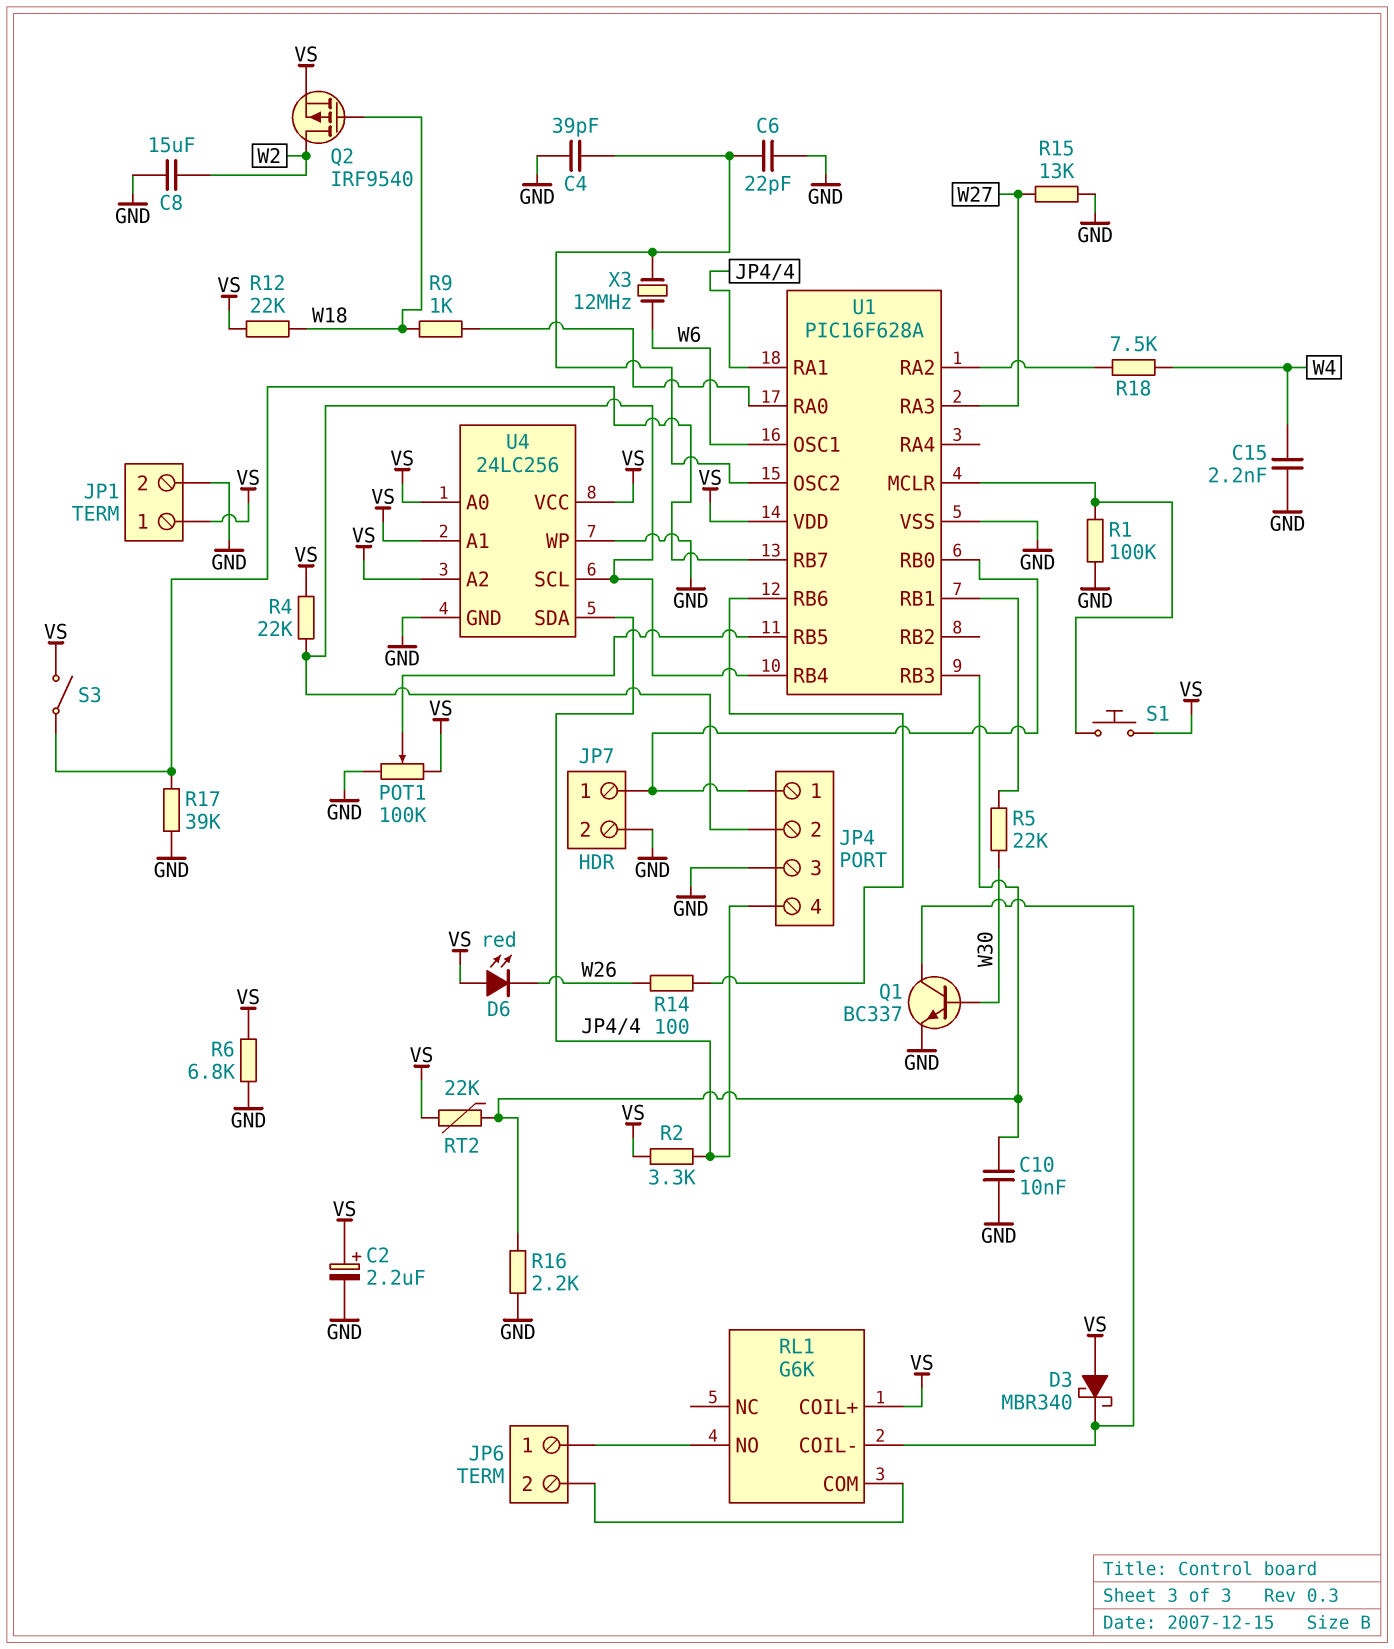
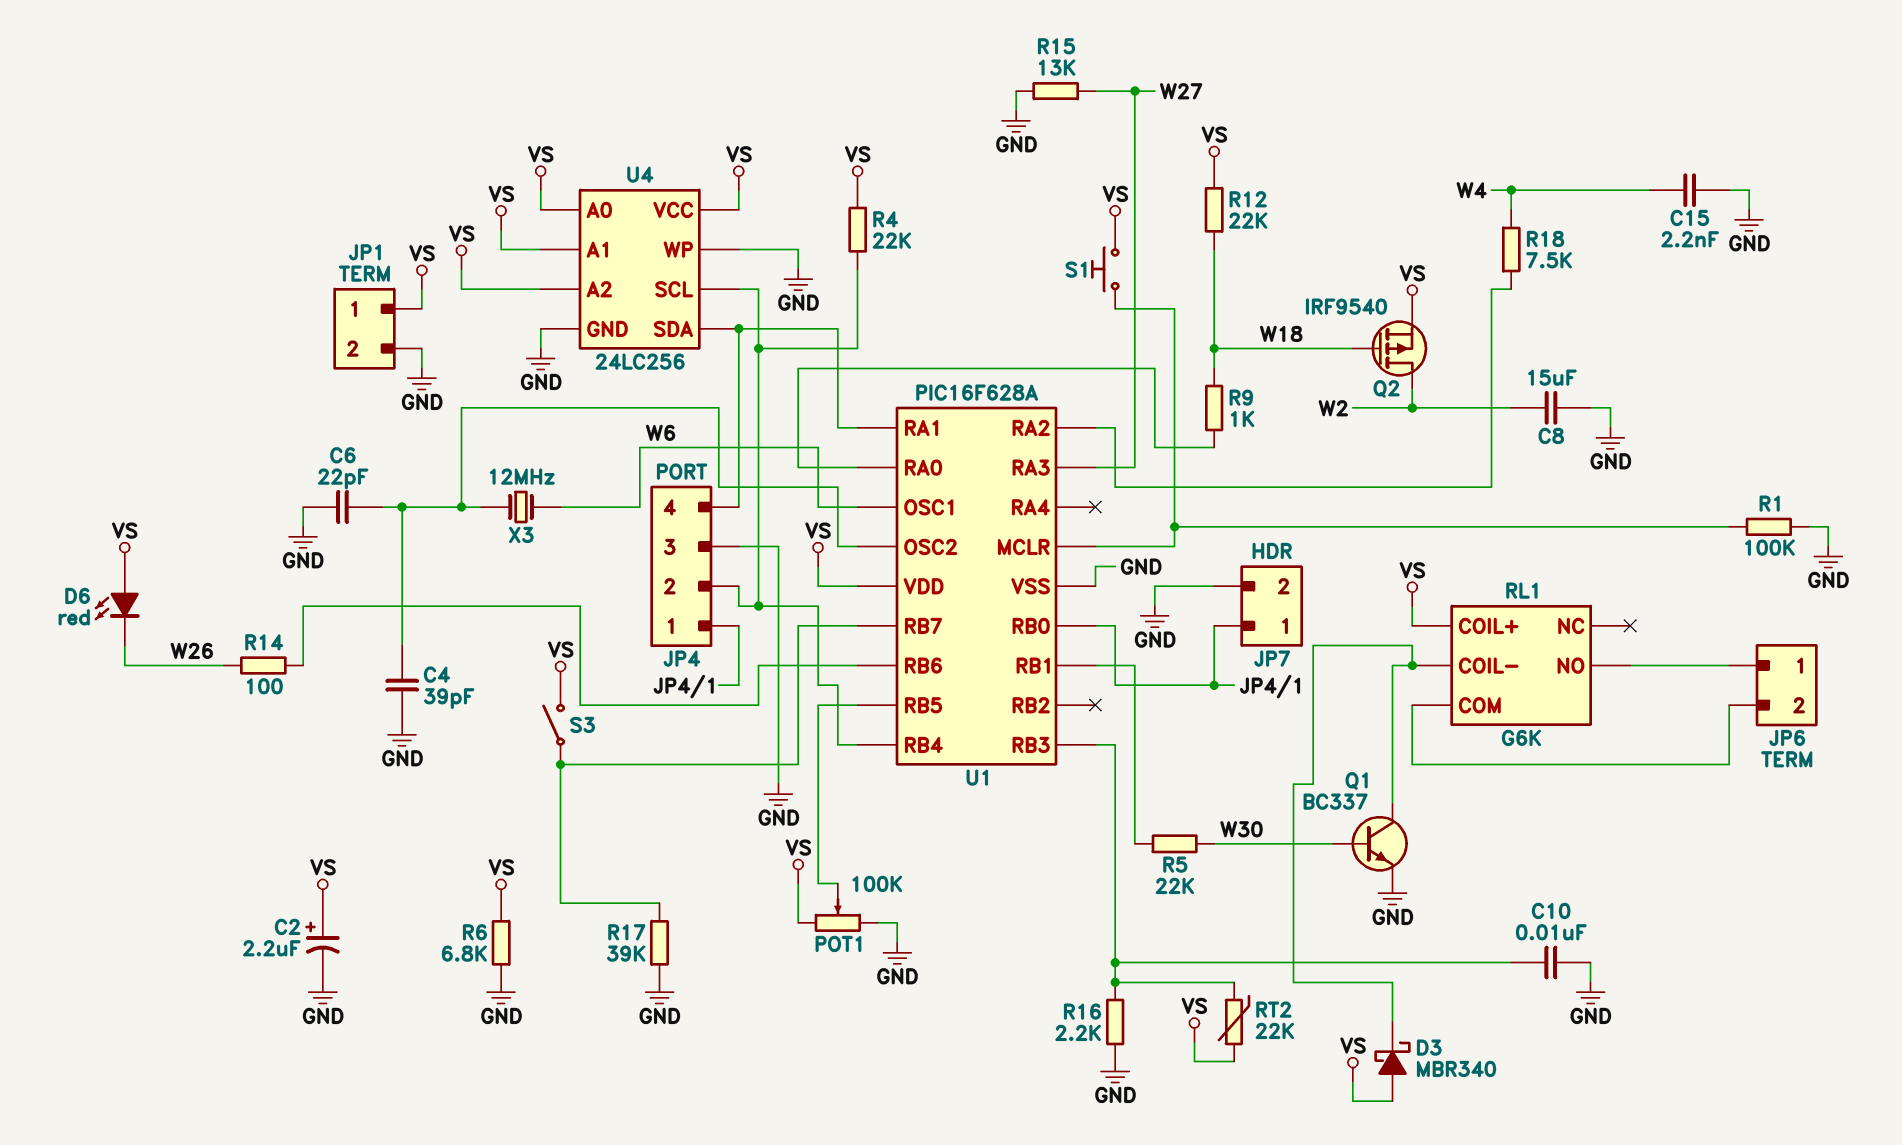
R2: 3.3k (JP4/4, VS) -> none

